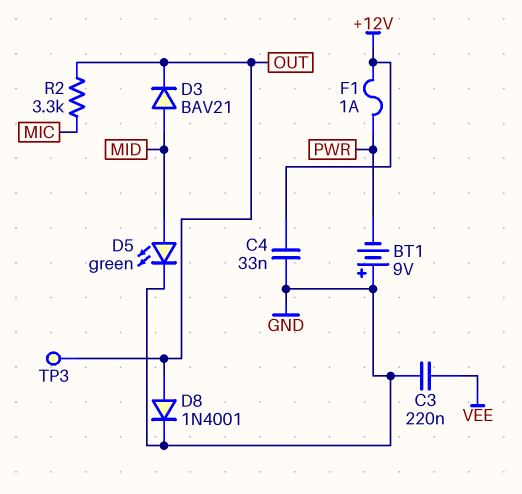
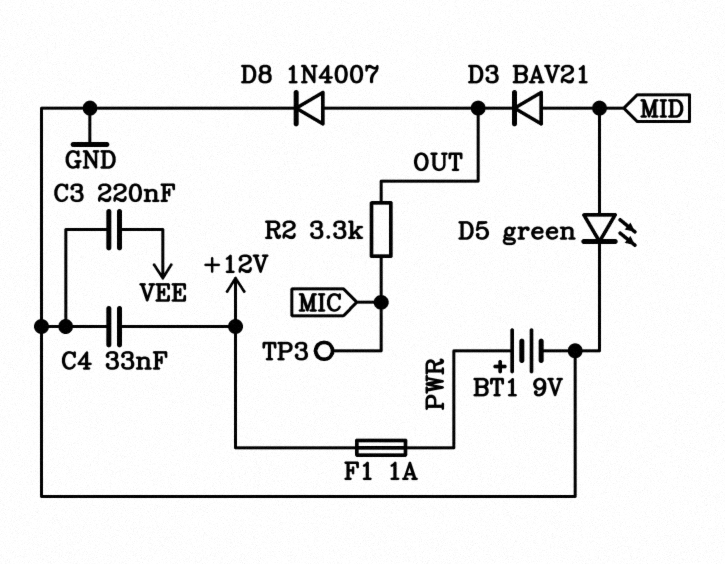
BT1: 9V (plus GND, minus PWR) -> 9V (plus PWR, minus GND)
D8: diode 1N4001 (A OUT, K GND) -> diode 1N4007 (A OUT, K GND)
TP3: test point (OUT) -> test point (MIC)

